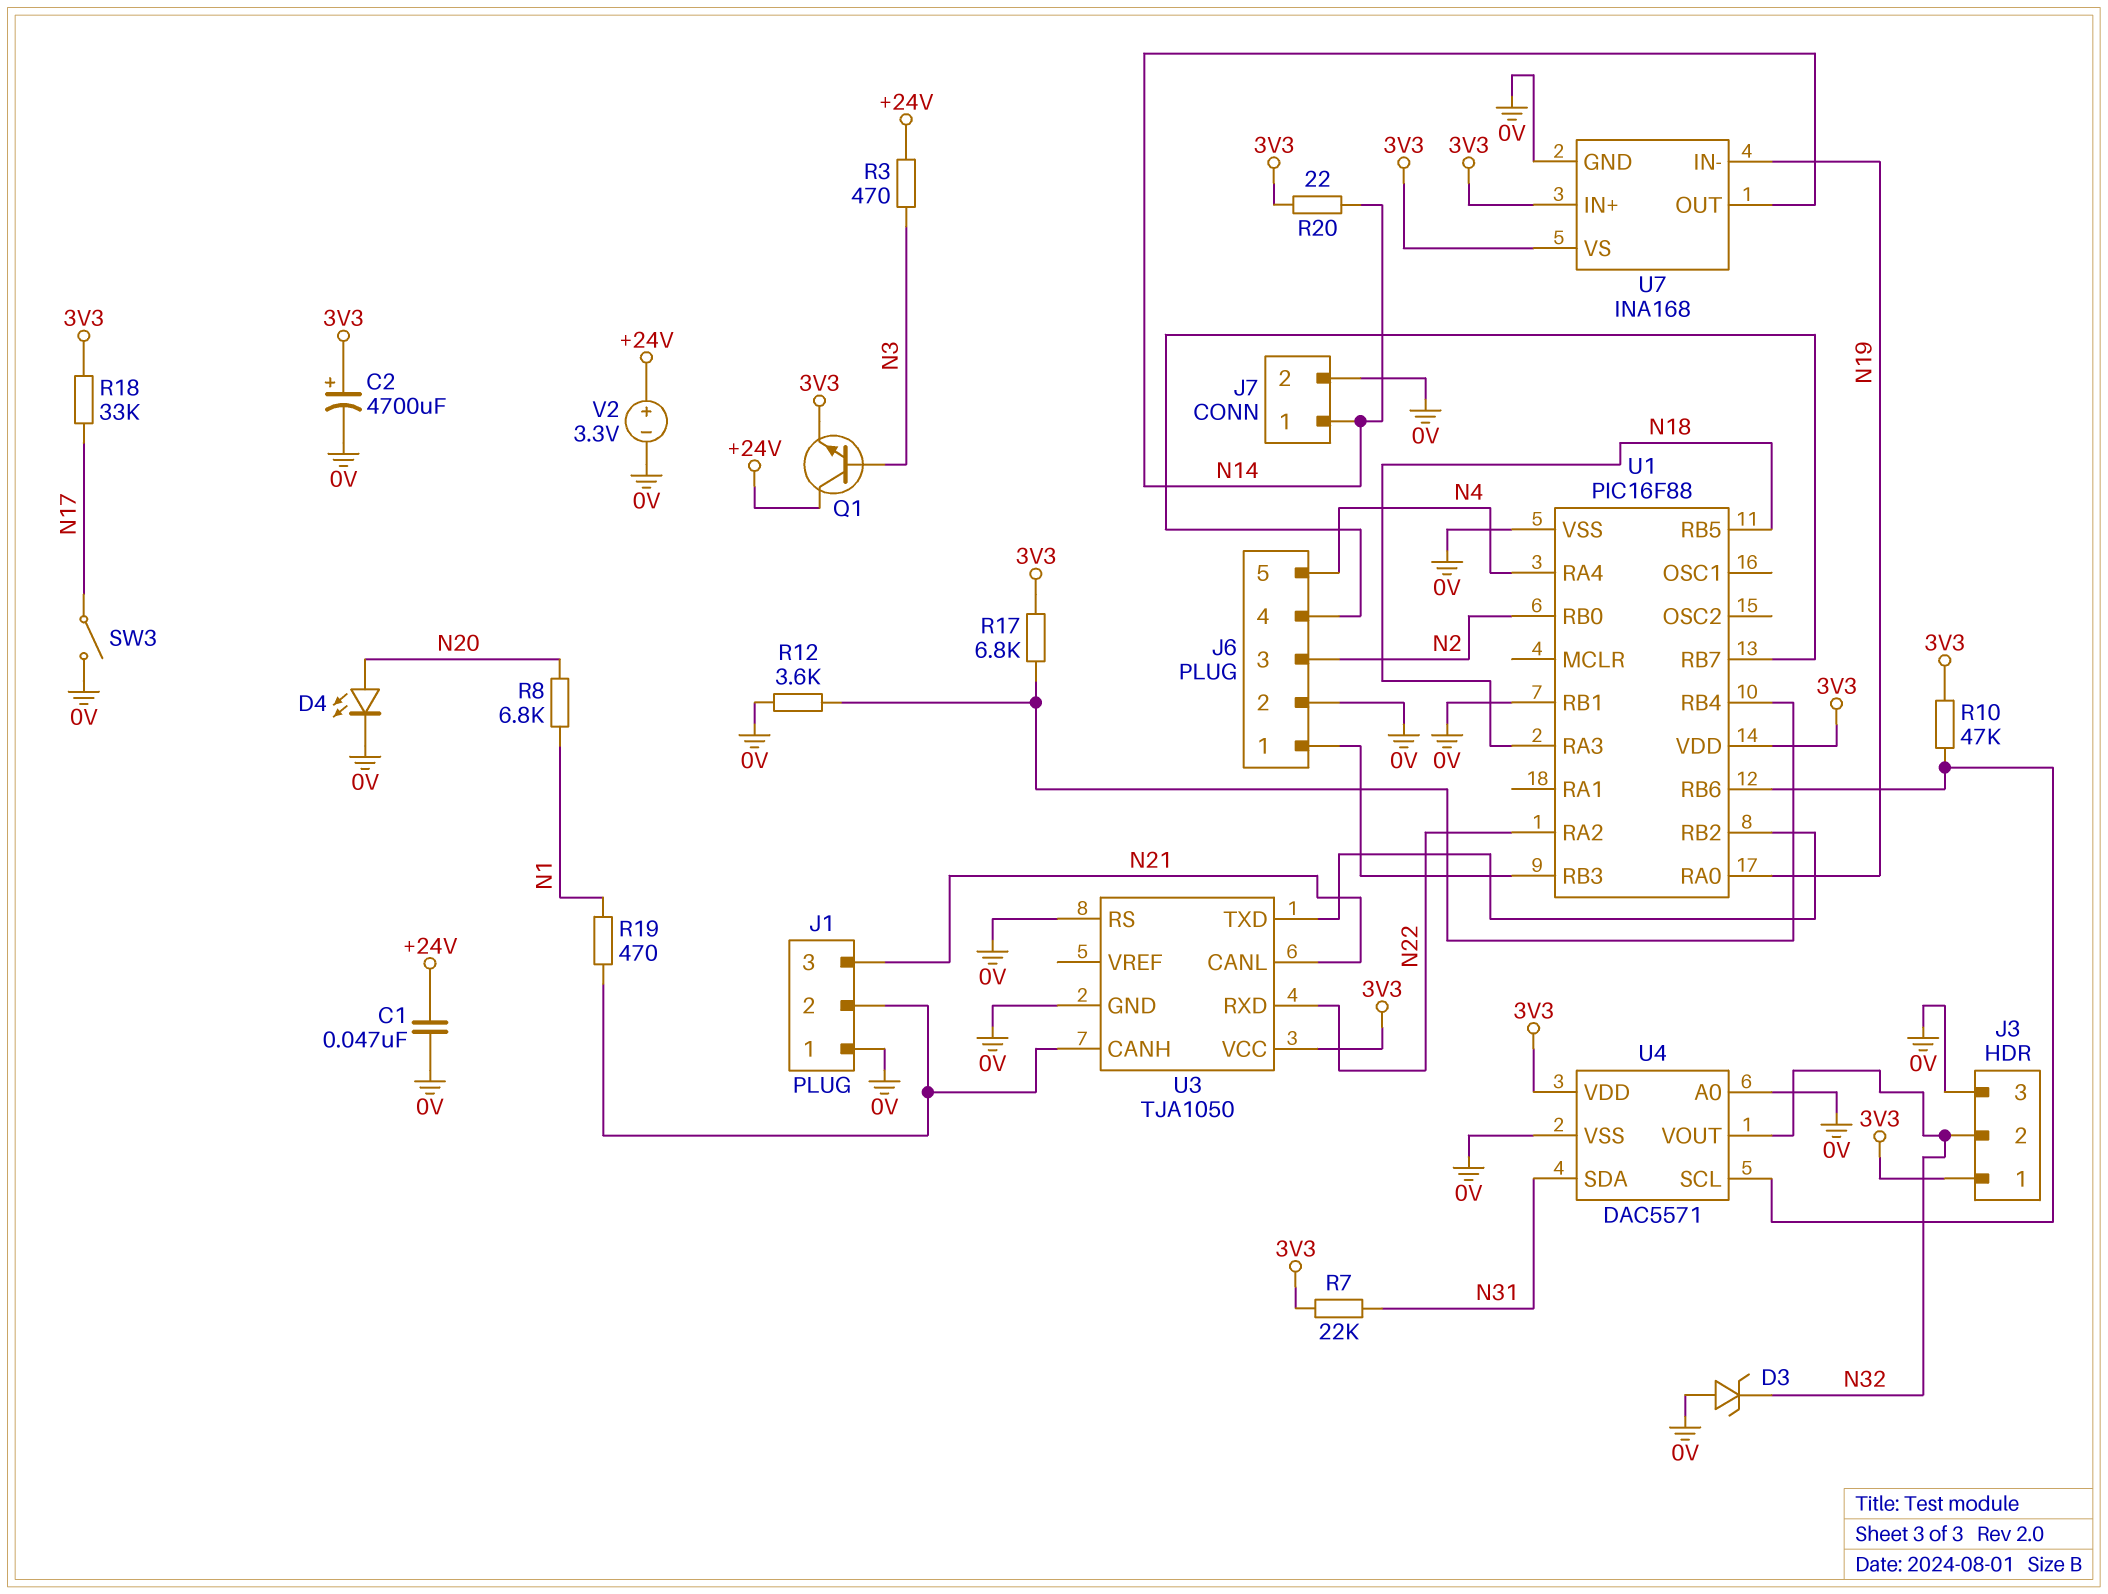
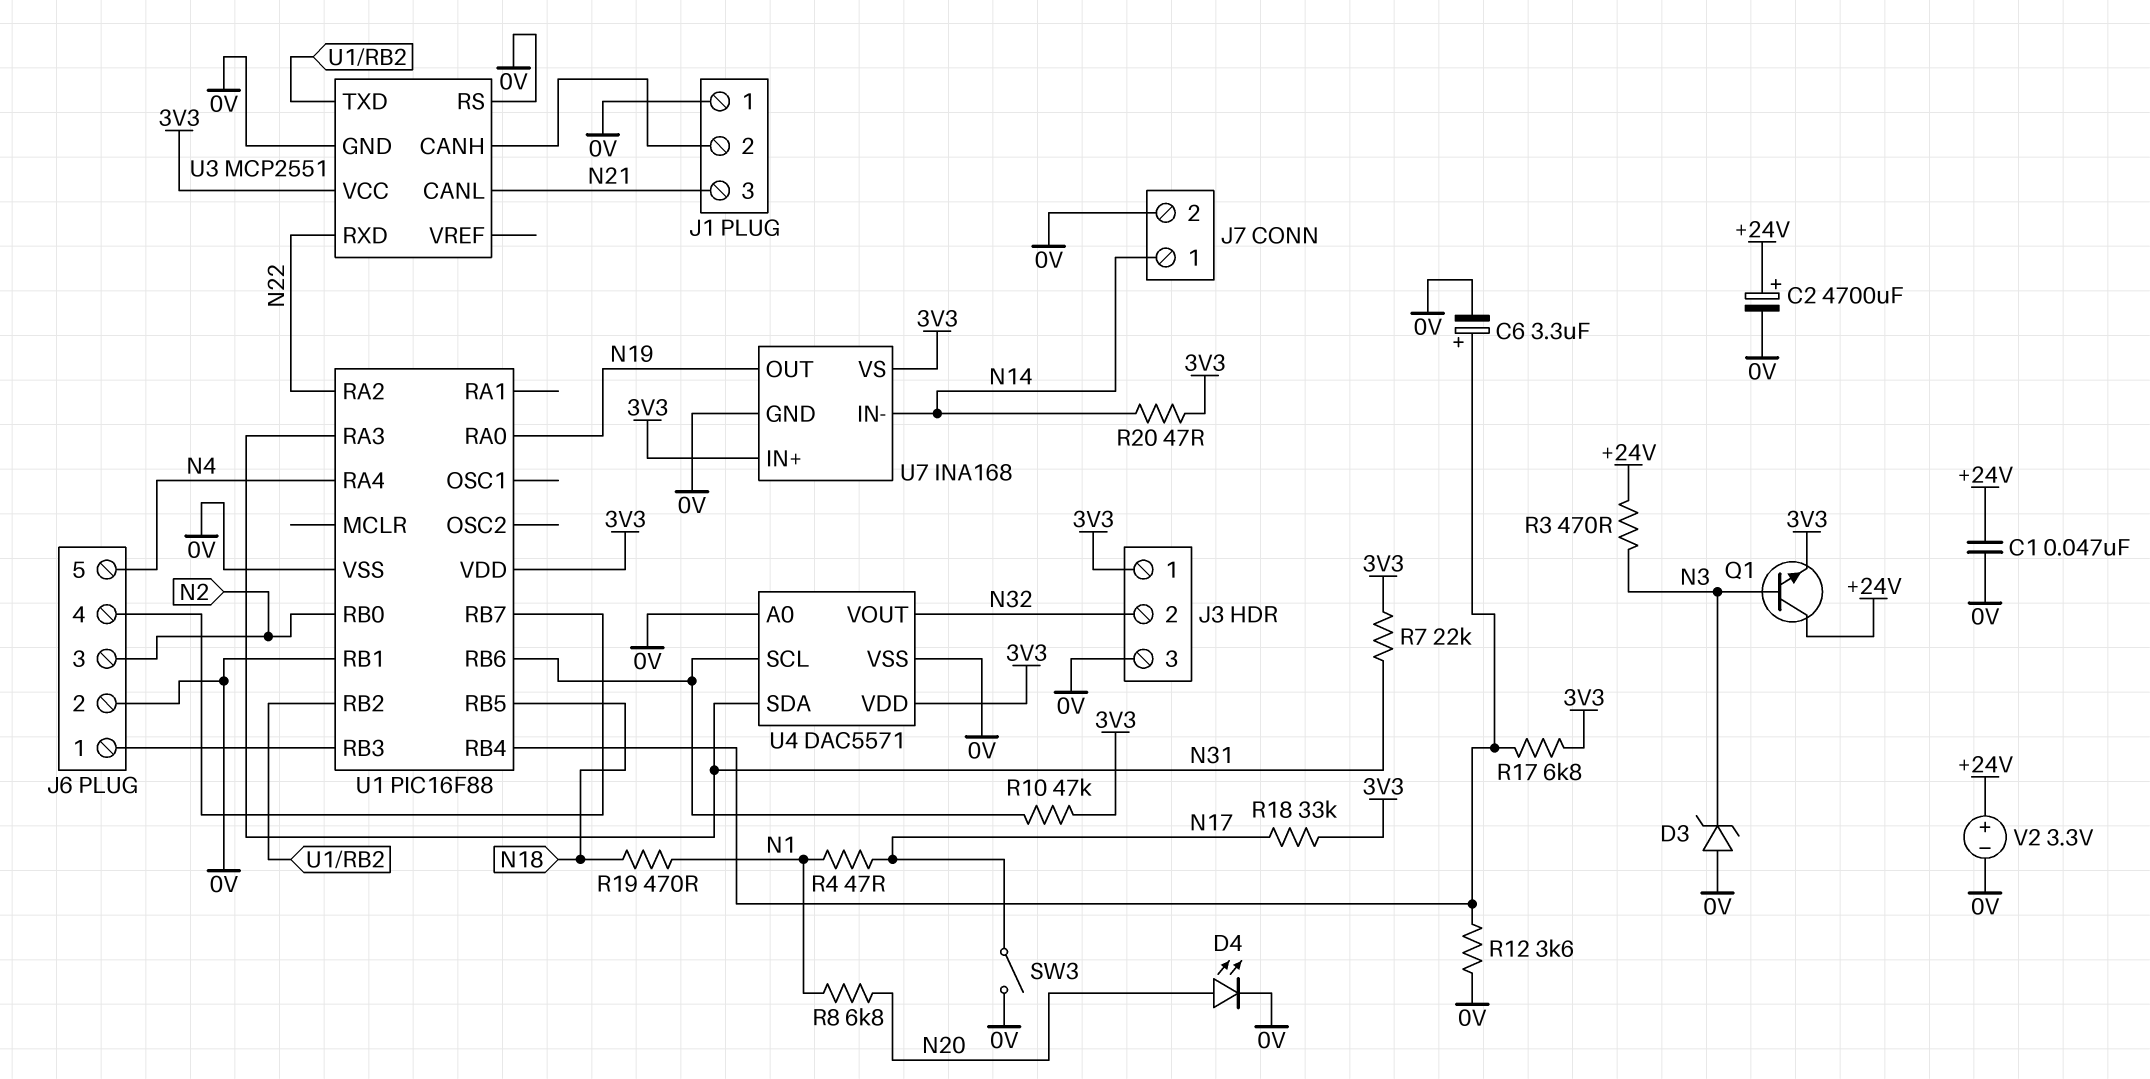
C2: 4700uF (plus 3V3, minus 0V) -> 4700uF (plus +24V, minus 0V)
C6: none -> 3.3uF (plus U1/RB4, minus 0V)
D3: zener (A 0V, K N32) -> zener (A 0V, K N3)
R4: none -> 47 (N1, N17)
R19: 470 (J1/2, N1) -> 470 (N1, N18)
R20: 22 (3V3, N14) -> 47 (3V3, N14)
U1 pin RA3: N18 -> N31
U3: TJA1050 -> MCP2551
U7 pin IN-: N19 -> N14
U7 pin OUT: N14 -> N19

